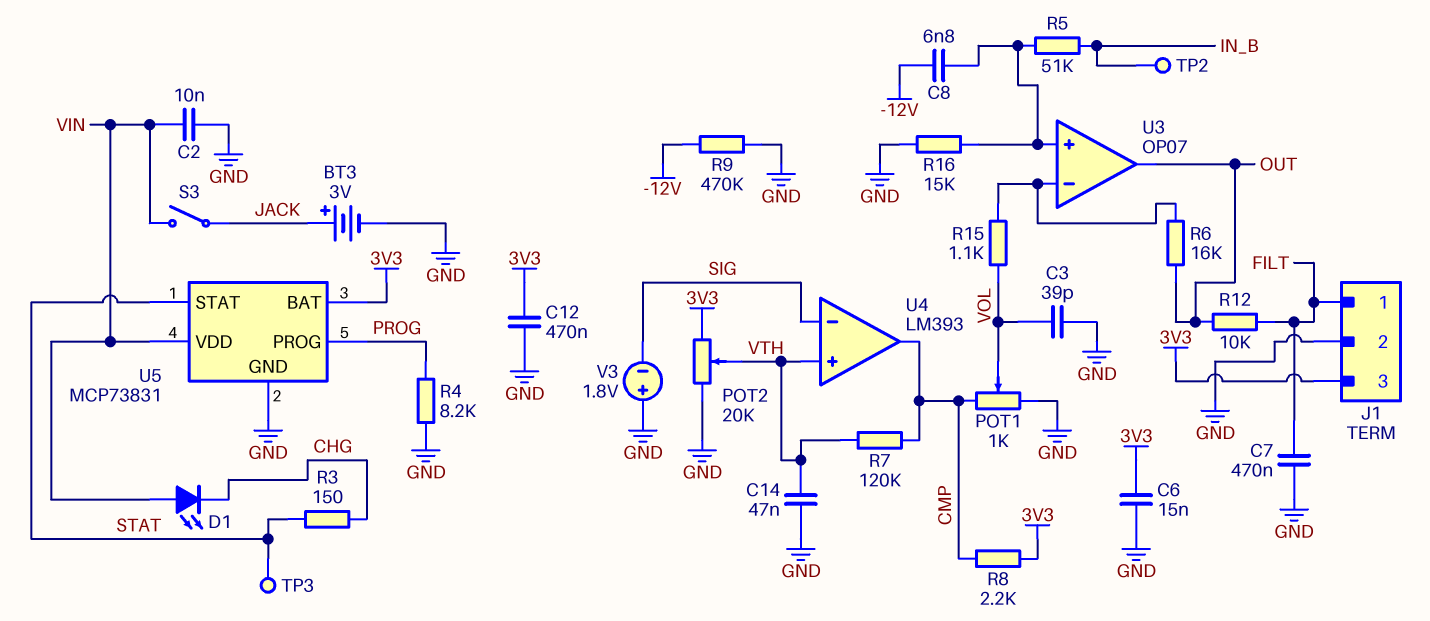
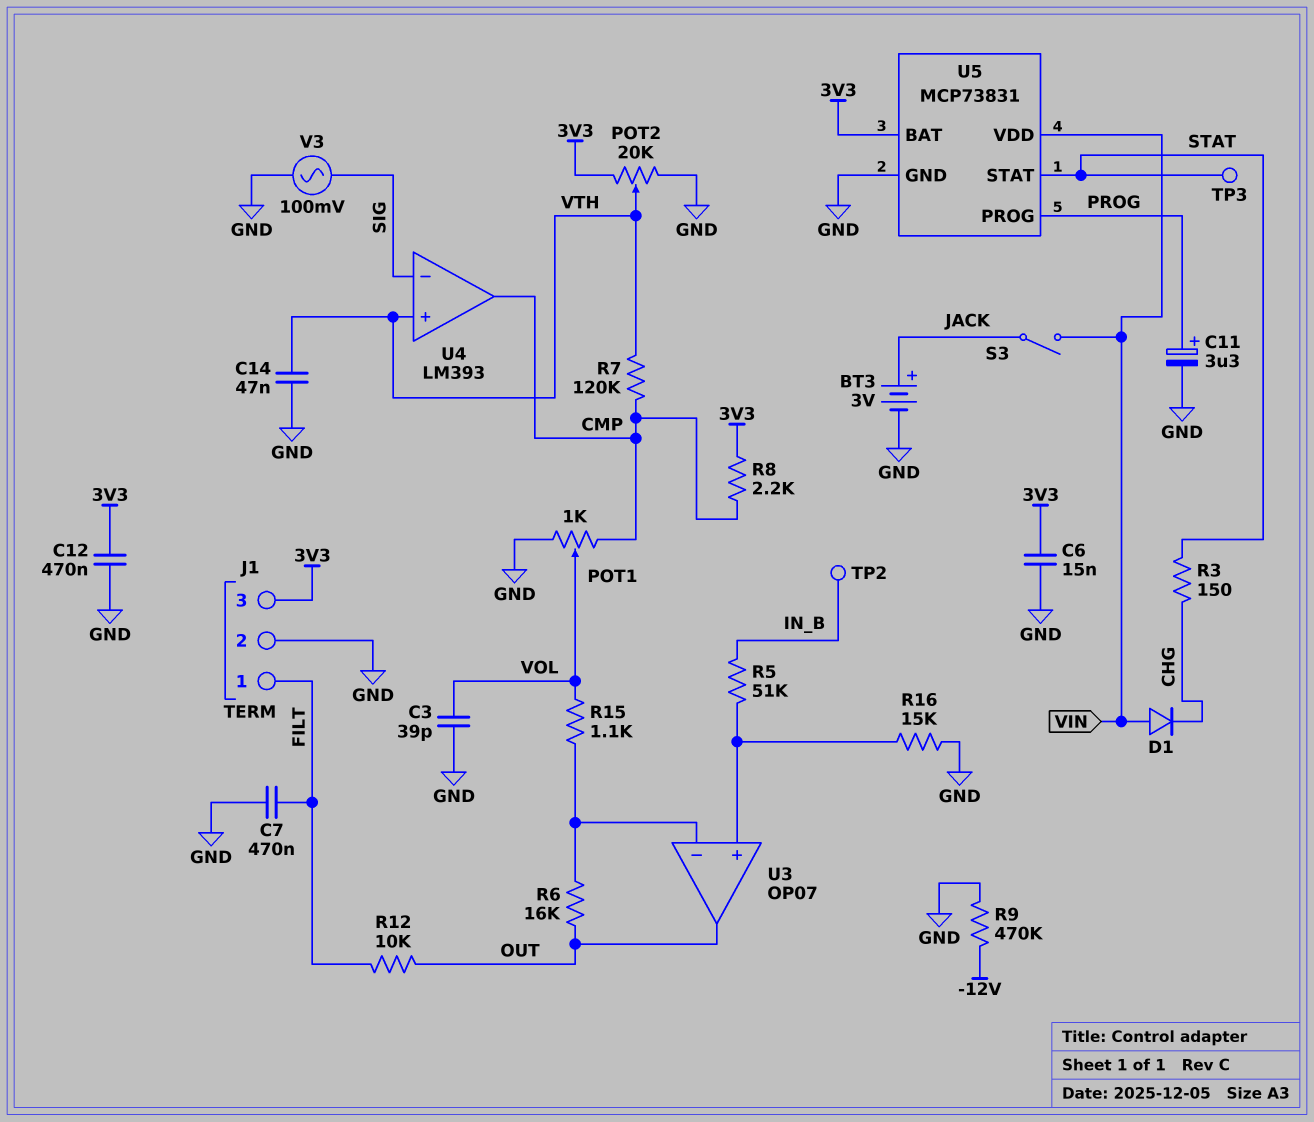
C2: 10nF (GND, VIN) -> none
C8: 6.8nF (-12V, U3/in+) -> none
C11: none -> 3.3uF (plus PROG, minus GND)
D1: LED (A VIN, K CHG) -> diode (A VIN, K CHG)
R4: 8.2k (GND, PROG) -> none
V3: 1.8V (plus GND, minus SIG) -> AC 100mV (GND, SIG)

